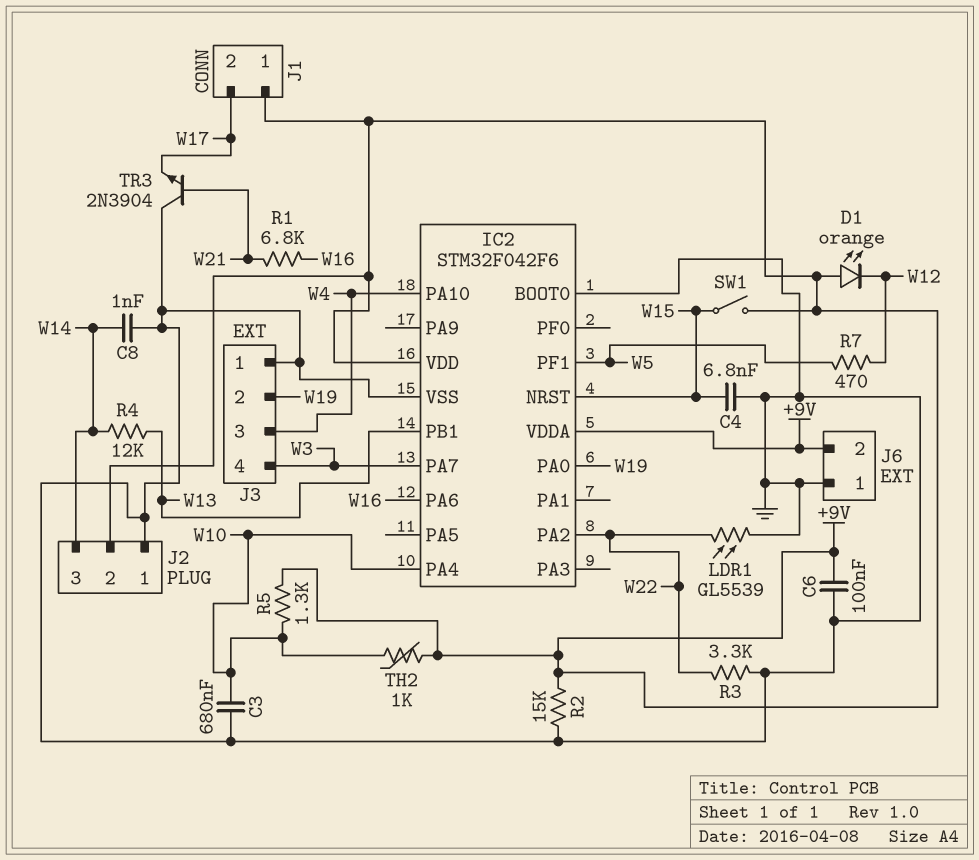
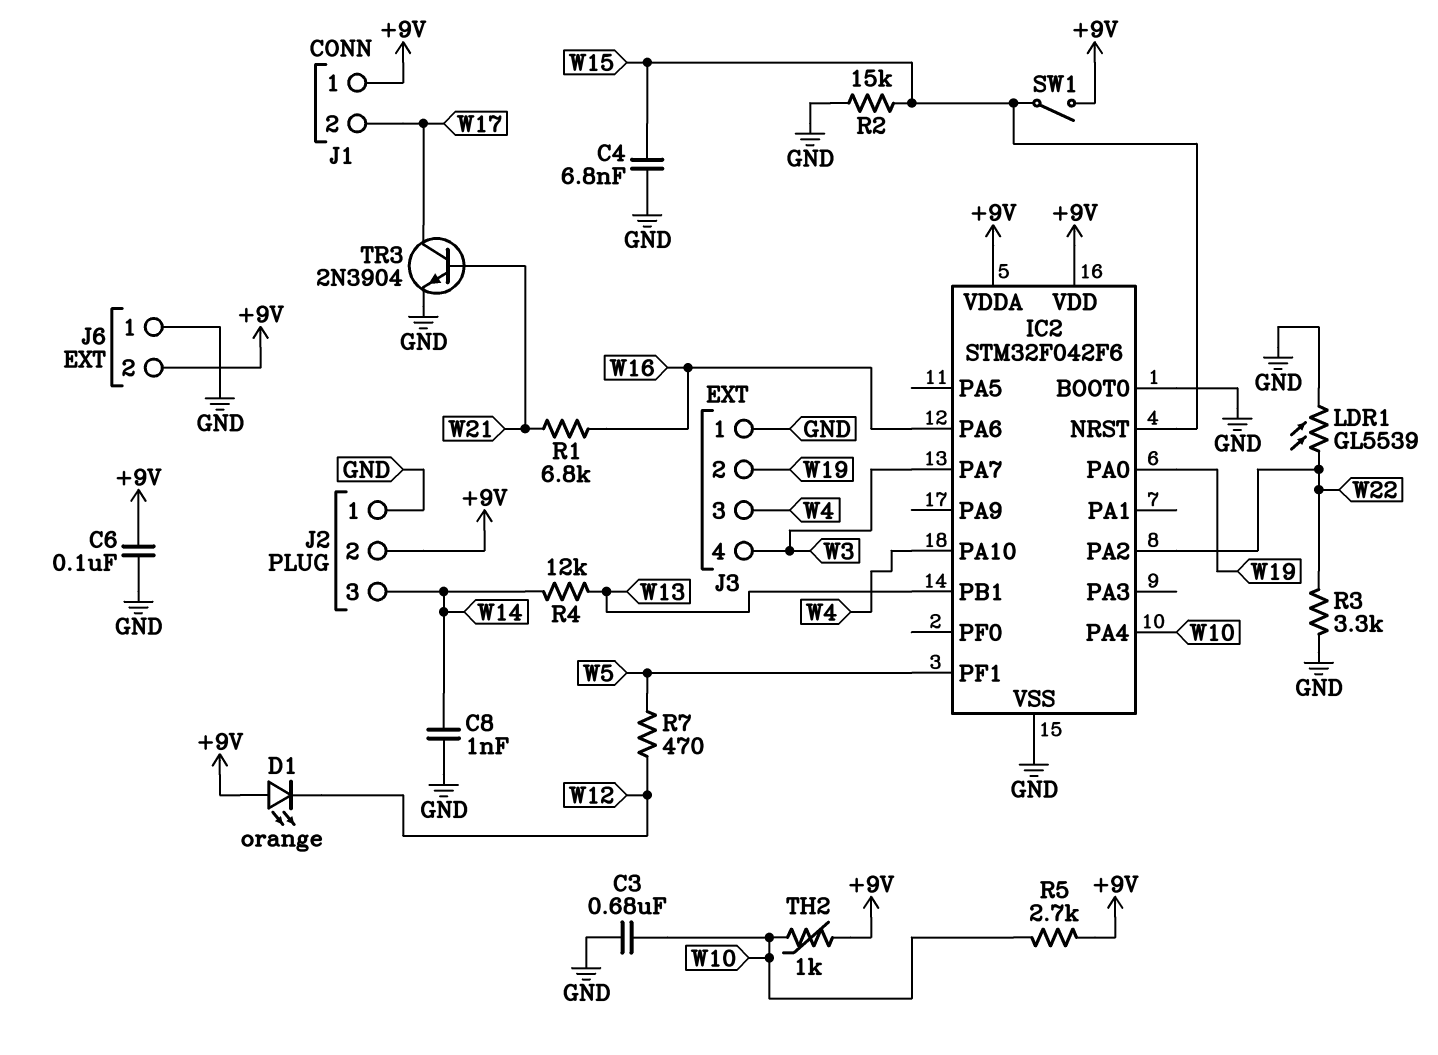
R2: 15k (+9V, GND) -> 15k (GND, W15)
R5: 1.3k (+9V, W10) -> 2.7k (+9V, W10)
TR3: NPN 2N3904 (B W21, C GND, E W17) -> NPN 2N3904 (B W21, C W17, E GND)

